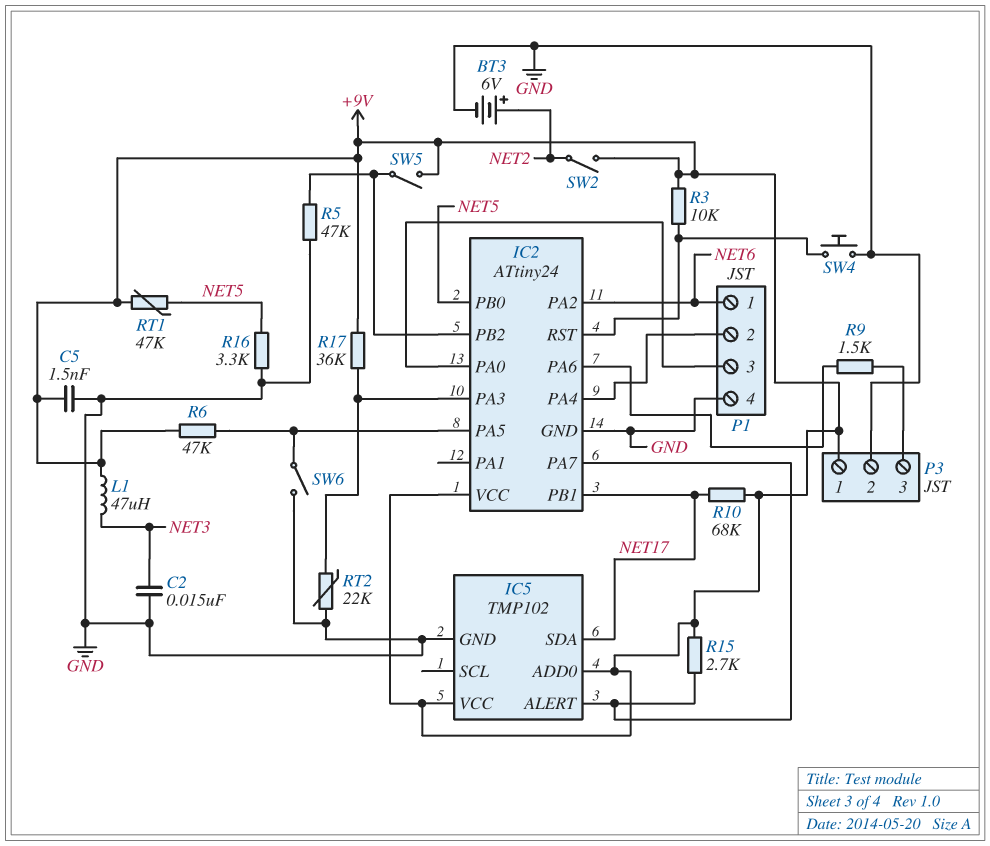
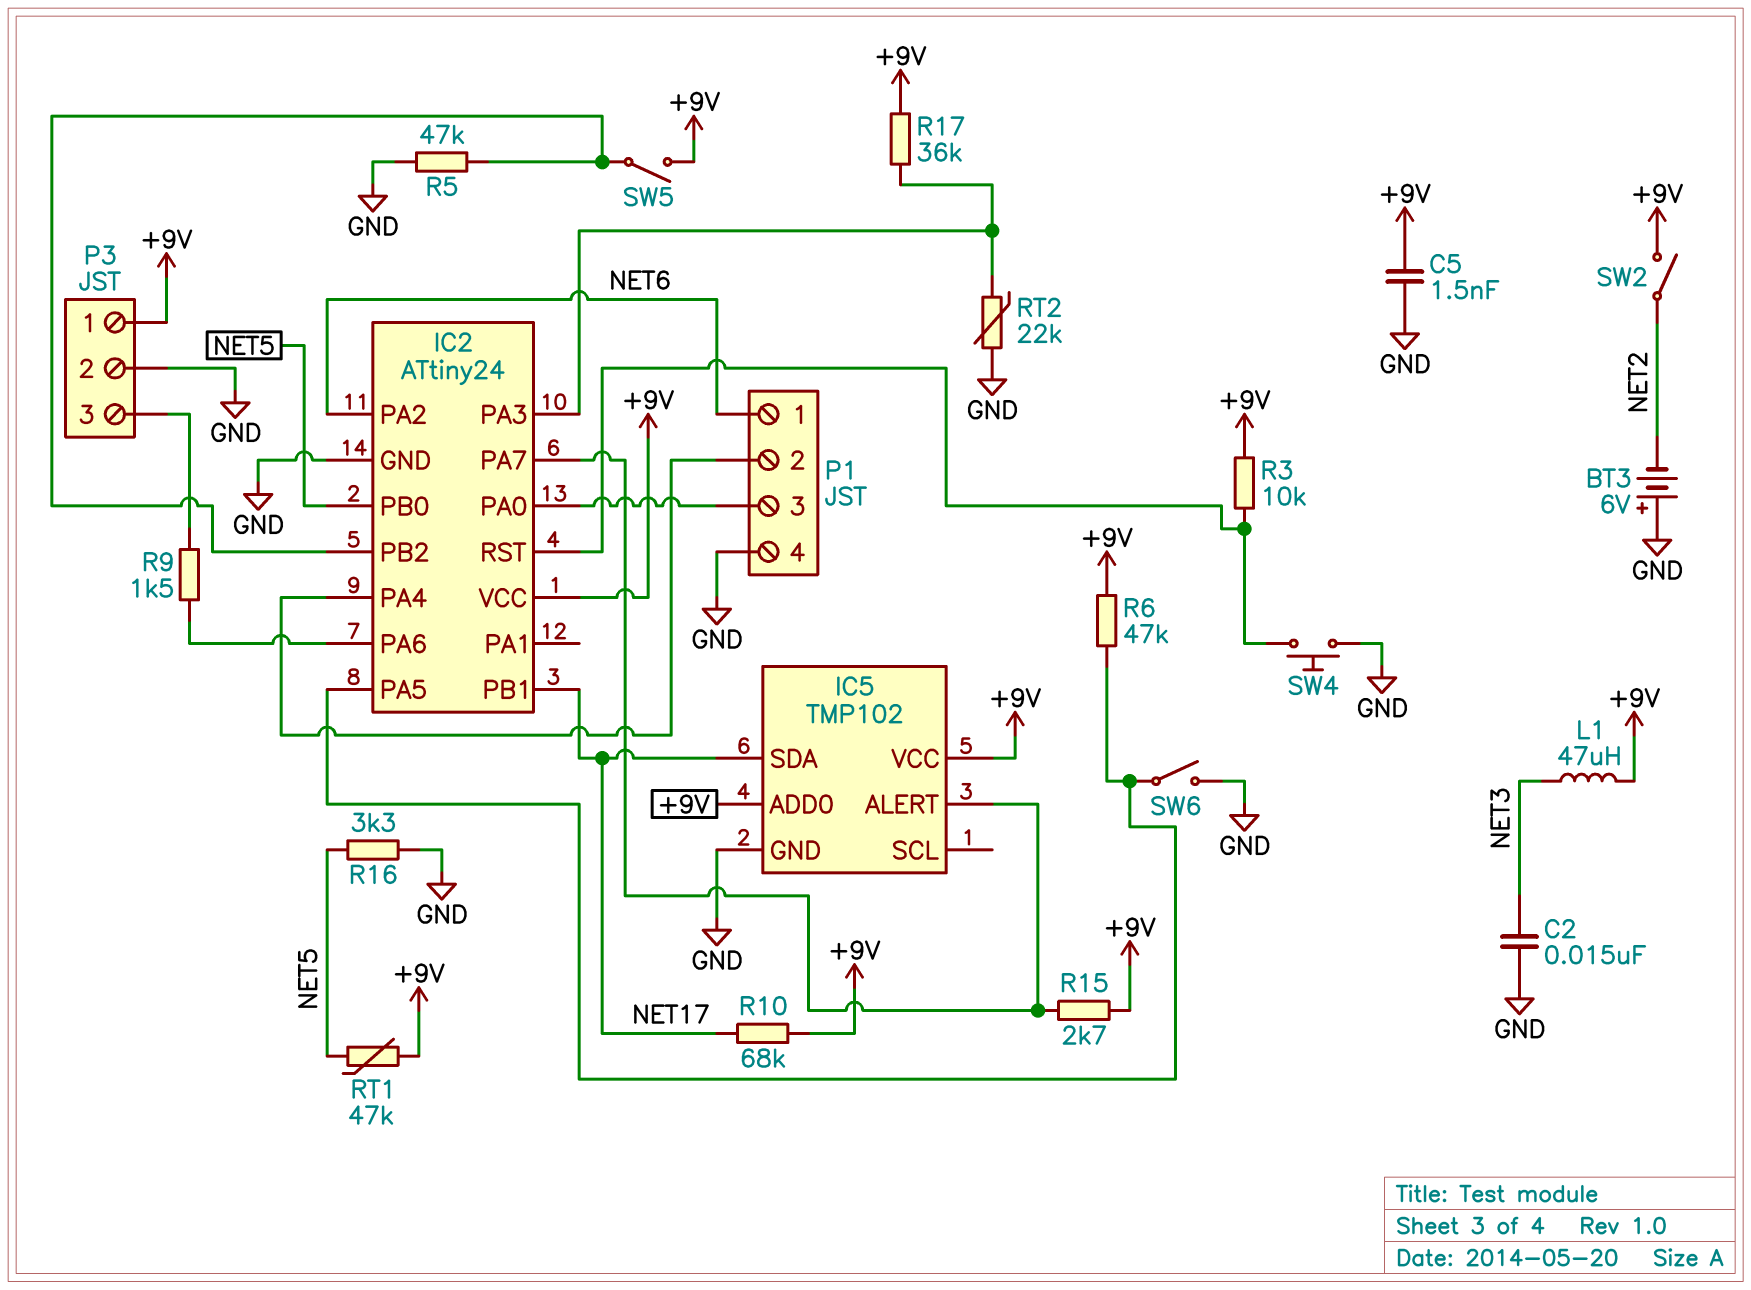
BT3: 6V (plus NET2, minus GND) -> 6V (plus GND, minus NET2)

